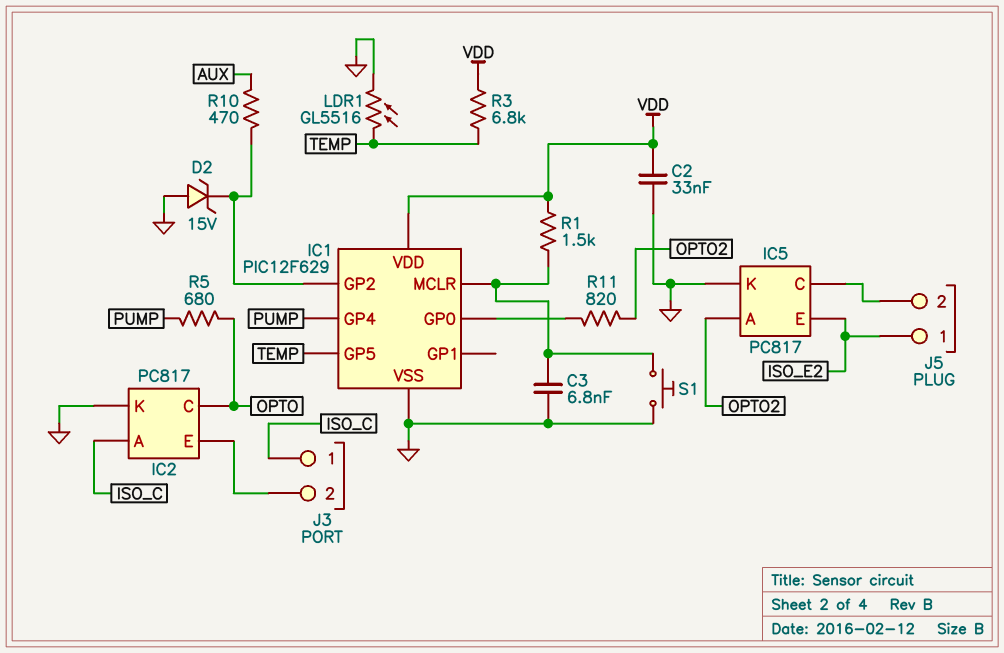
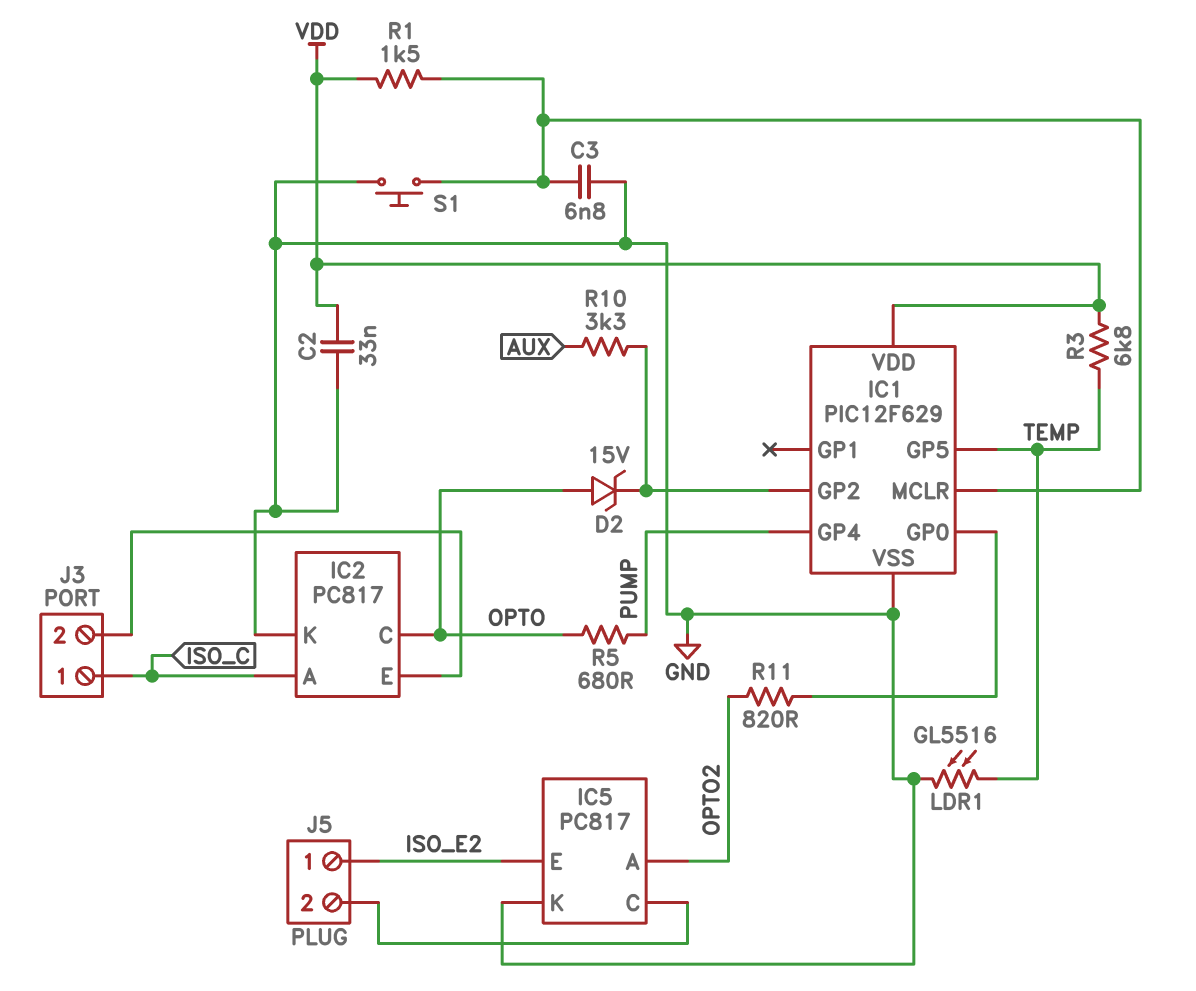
D2: zener 15V (A GND, K IC1/GP2) -> zener 15V (A OPTO, K IC1/GP2)
R10: 470 (AUX, IC1/GP2) -> 3.3k (AUX, IC1/GP2)

